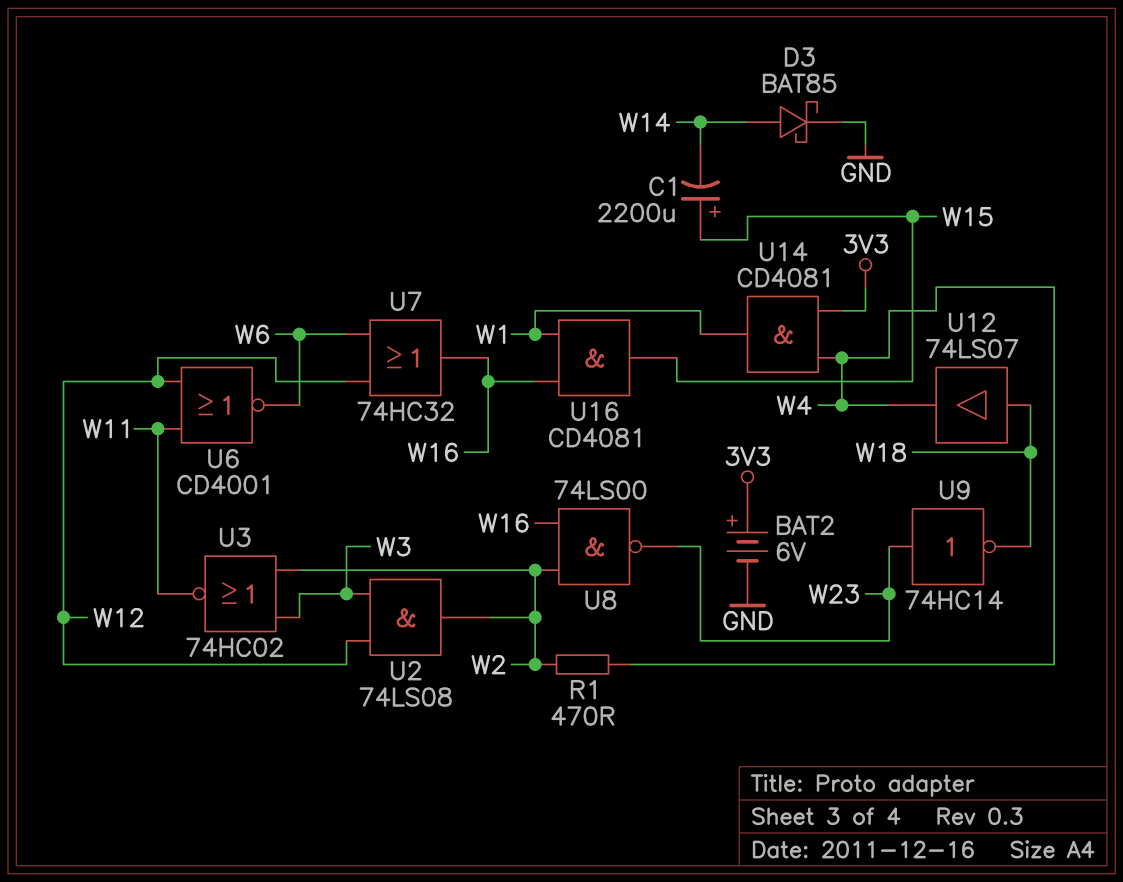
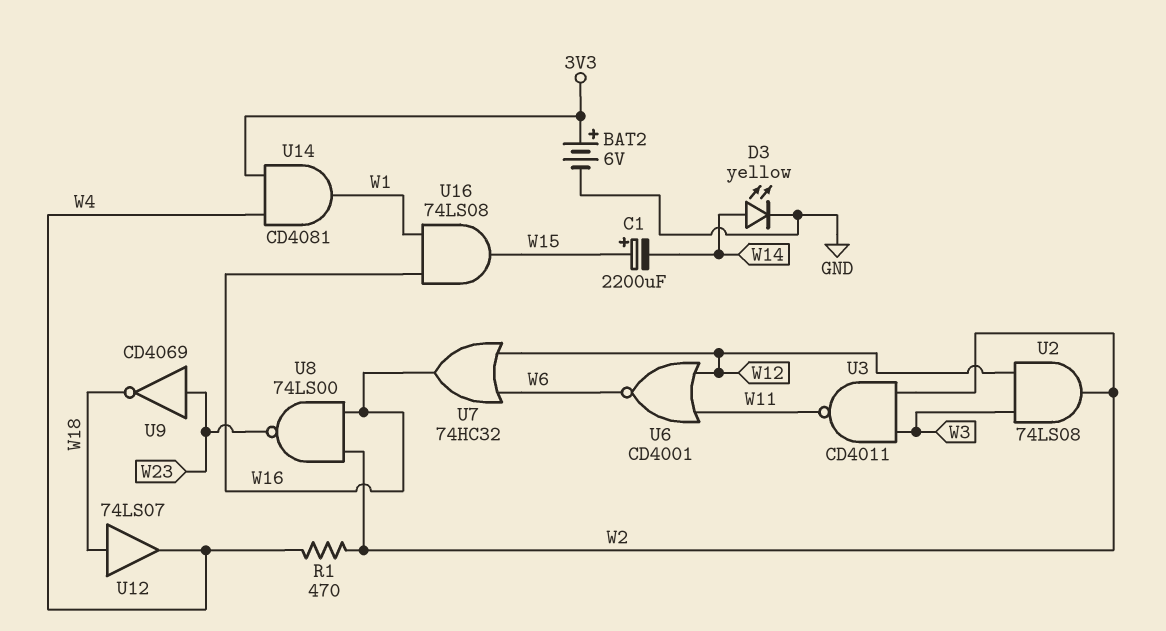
D3: schottky BAT85 (A W14, K GND) -> LED yellow (A W14, K GND)
U3: NOR 74HC02 (in W2, in W3, out W11) -> NAND CD4011 (in W2, in W3, out W11)
U9: NOT 74HC14 (in W23, out W18) -> NOT CD4069 (in W23, out W18)
U16: AND CD4081 (in W1, in W16, out W15) -> AND 74LS08 (in W1, in W16, out W15)

